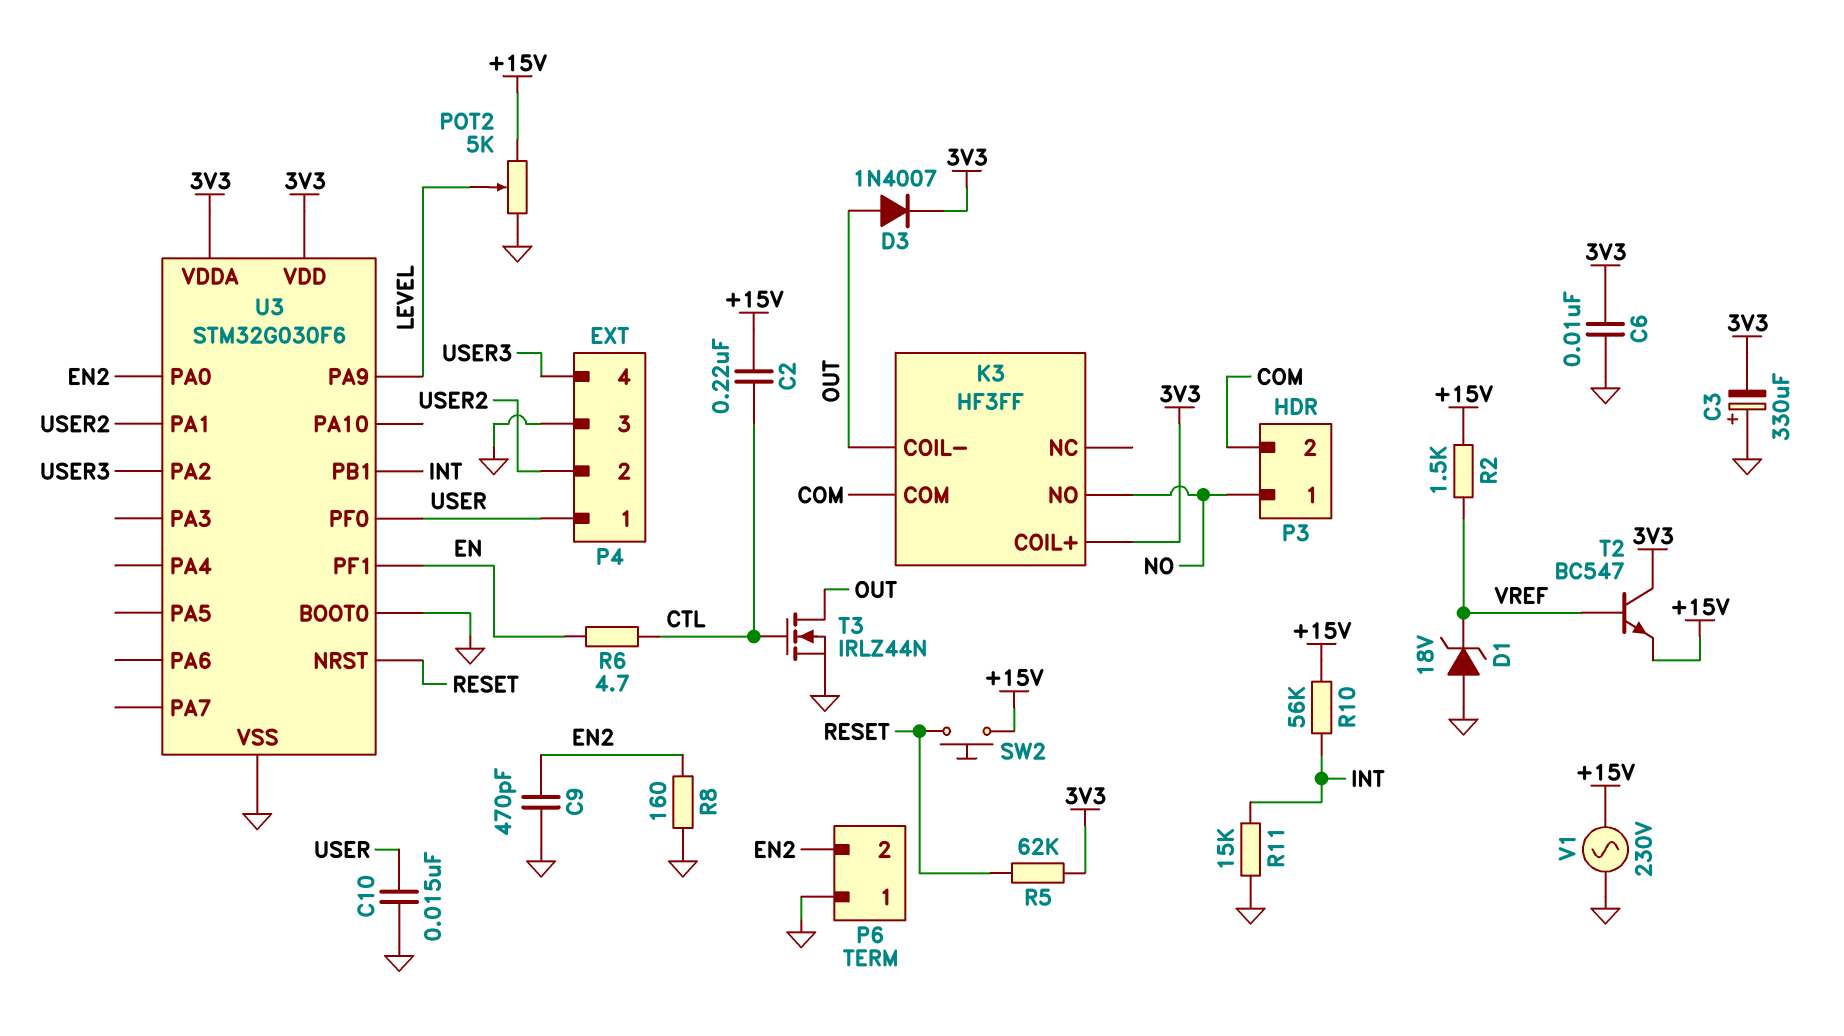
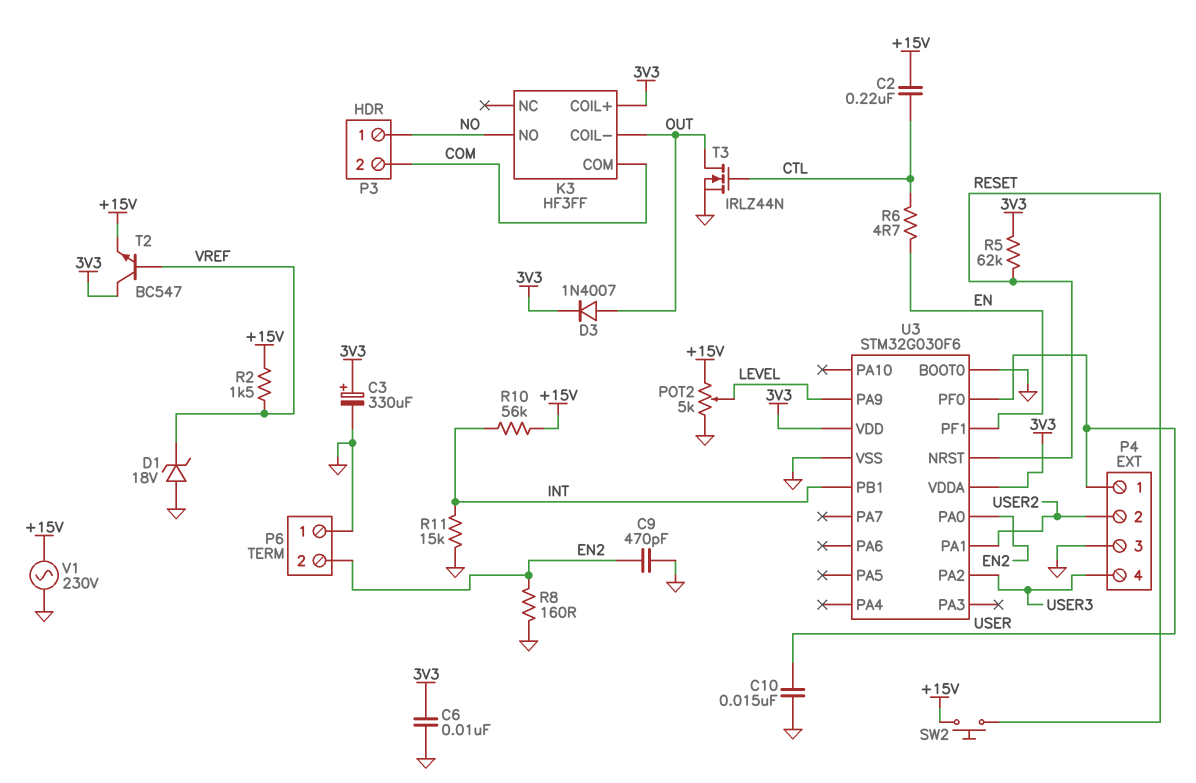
C3: 330uF (plus GND, minus 3V3) -> 330uF (plus 3V3, minus GND)

